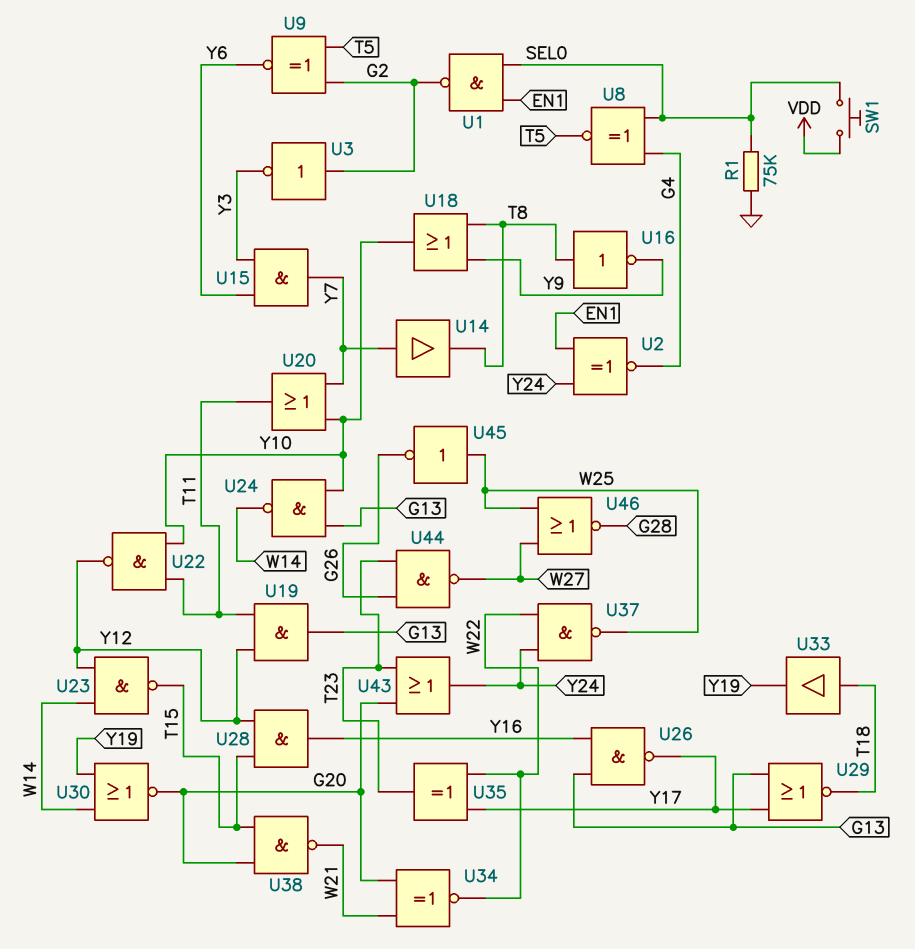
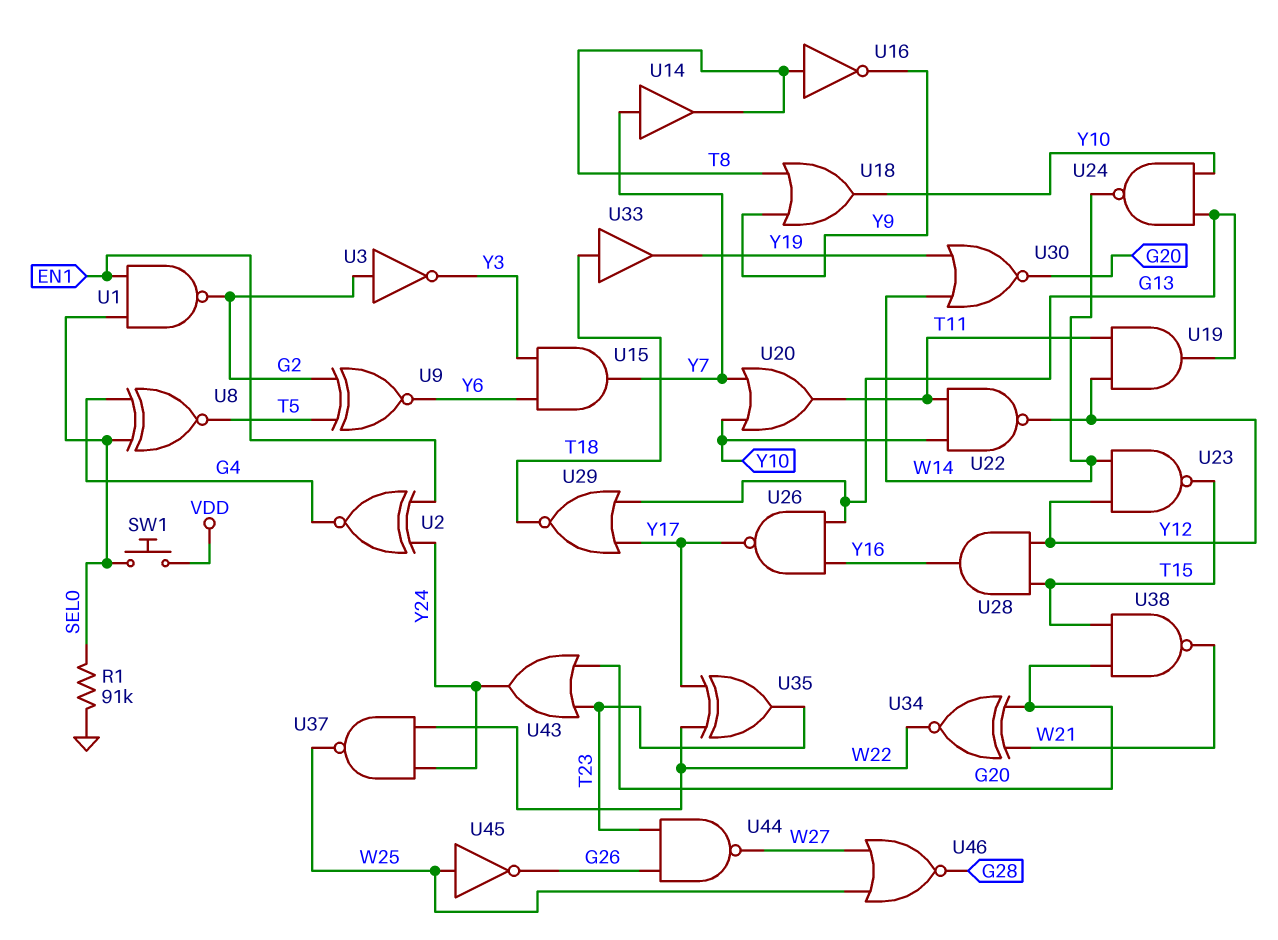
R1: 75k (GND, SEL0) -> 91k (GND, SEL0)

